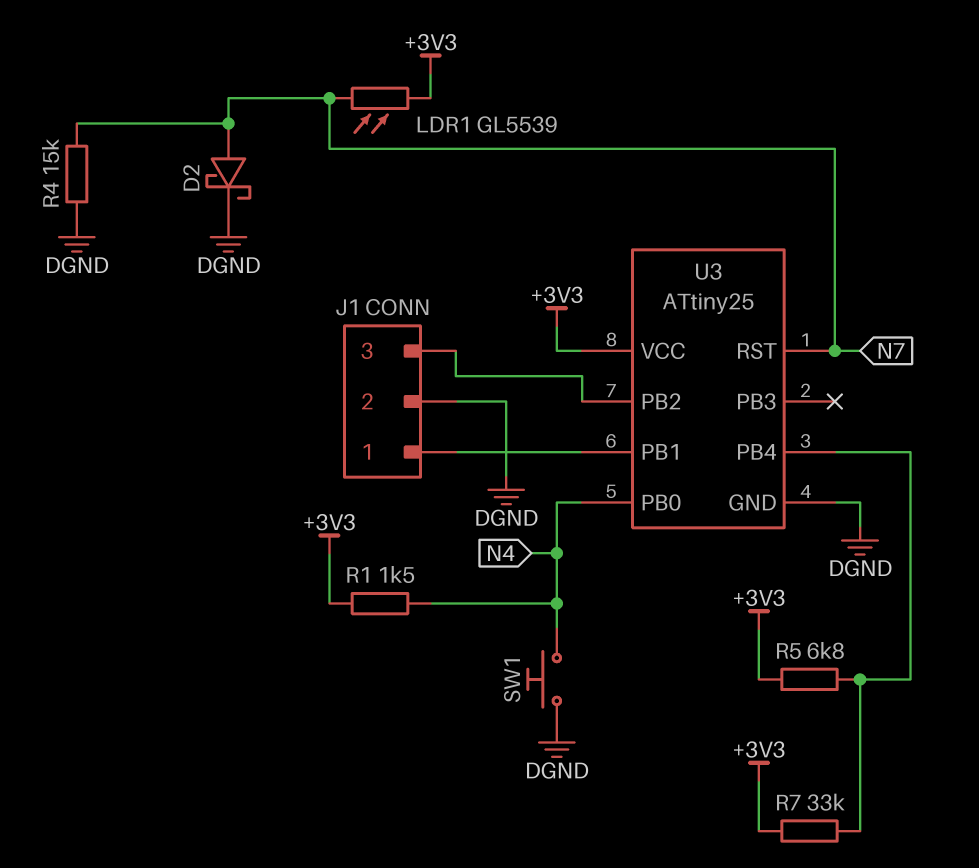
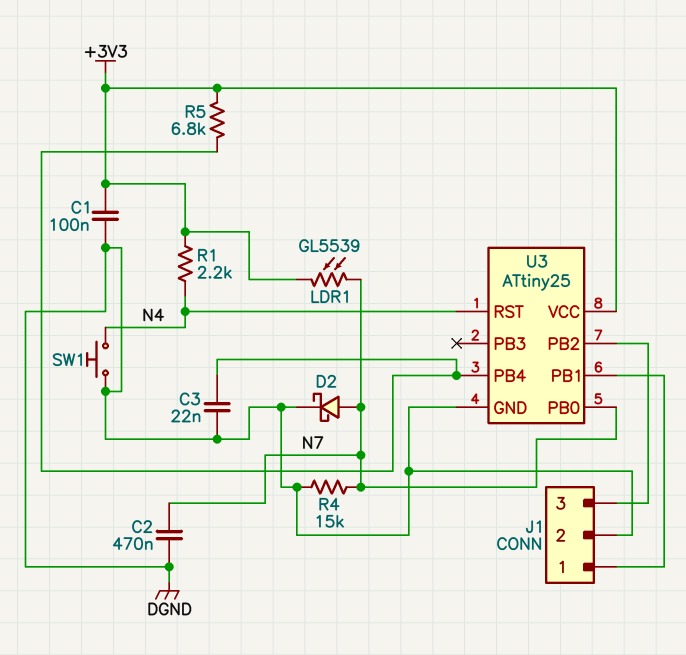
C1: none -> 100nF (+3V3, DGND)
C2: none -> 470nF (DGND, N7)
C3: none -> 22nF (DGND, U3/PB4)
R1: 1.5k (+3V3, N4) -> 2.2k (+3V3, N4)
R7: 33k (+3V3, U3/PB4) -> none
U3 pin PB0: N4 -> N7
U3 pin RST: N7 -> N4

